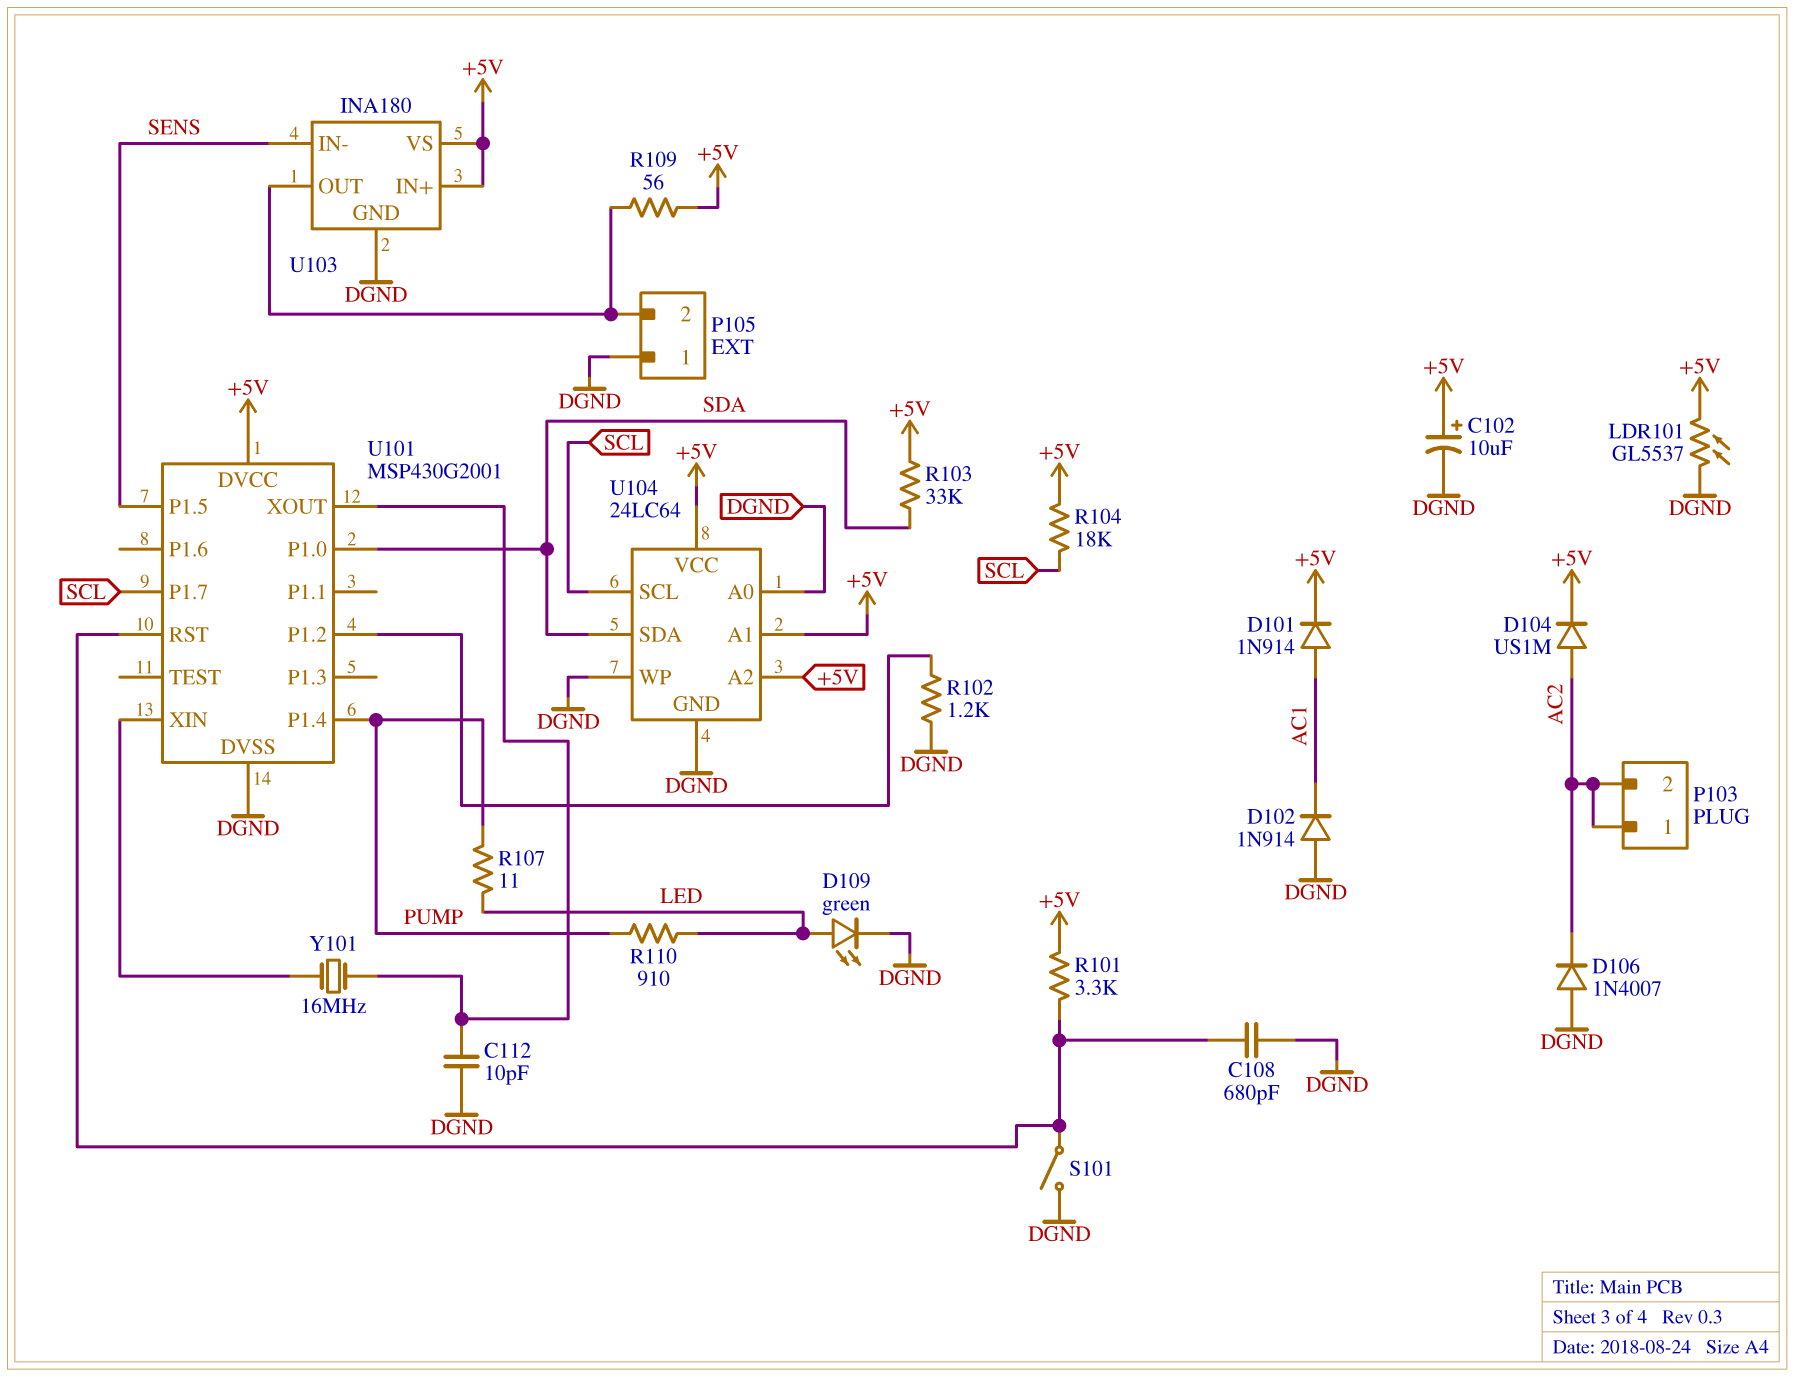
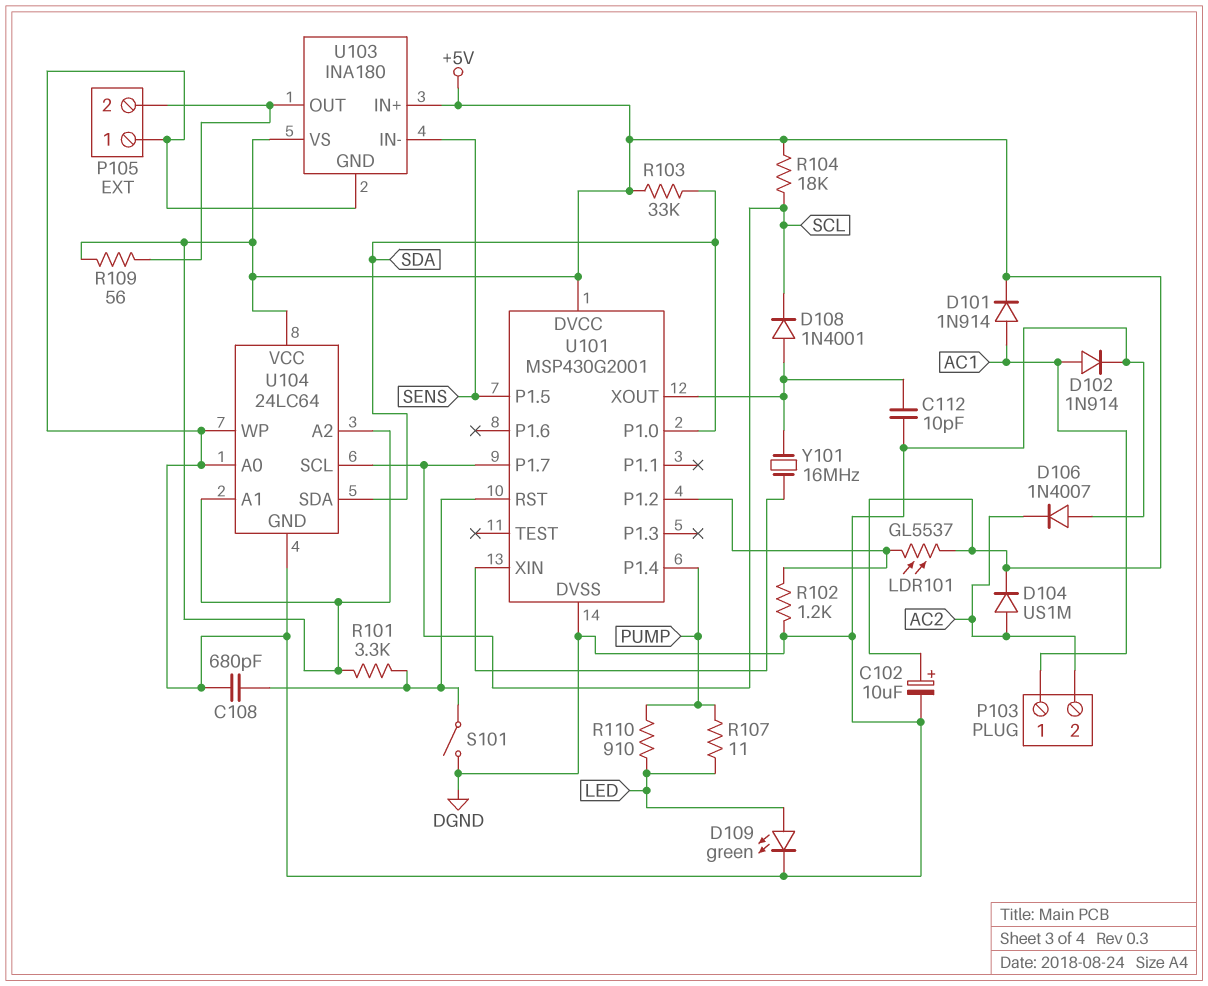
D102: diode 1N914 (A DGND, K AC1) -> diode 1N914 (A AC1, K DGND)
D108: none -> diode 1N4001 (A U101/XOUT, K SCL)
LDR101: GL5537 (+5V, DGND) -> GL5537 (+5V, U101/P1.2)
P103 pin 1: AC2 -> AC1

